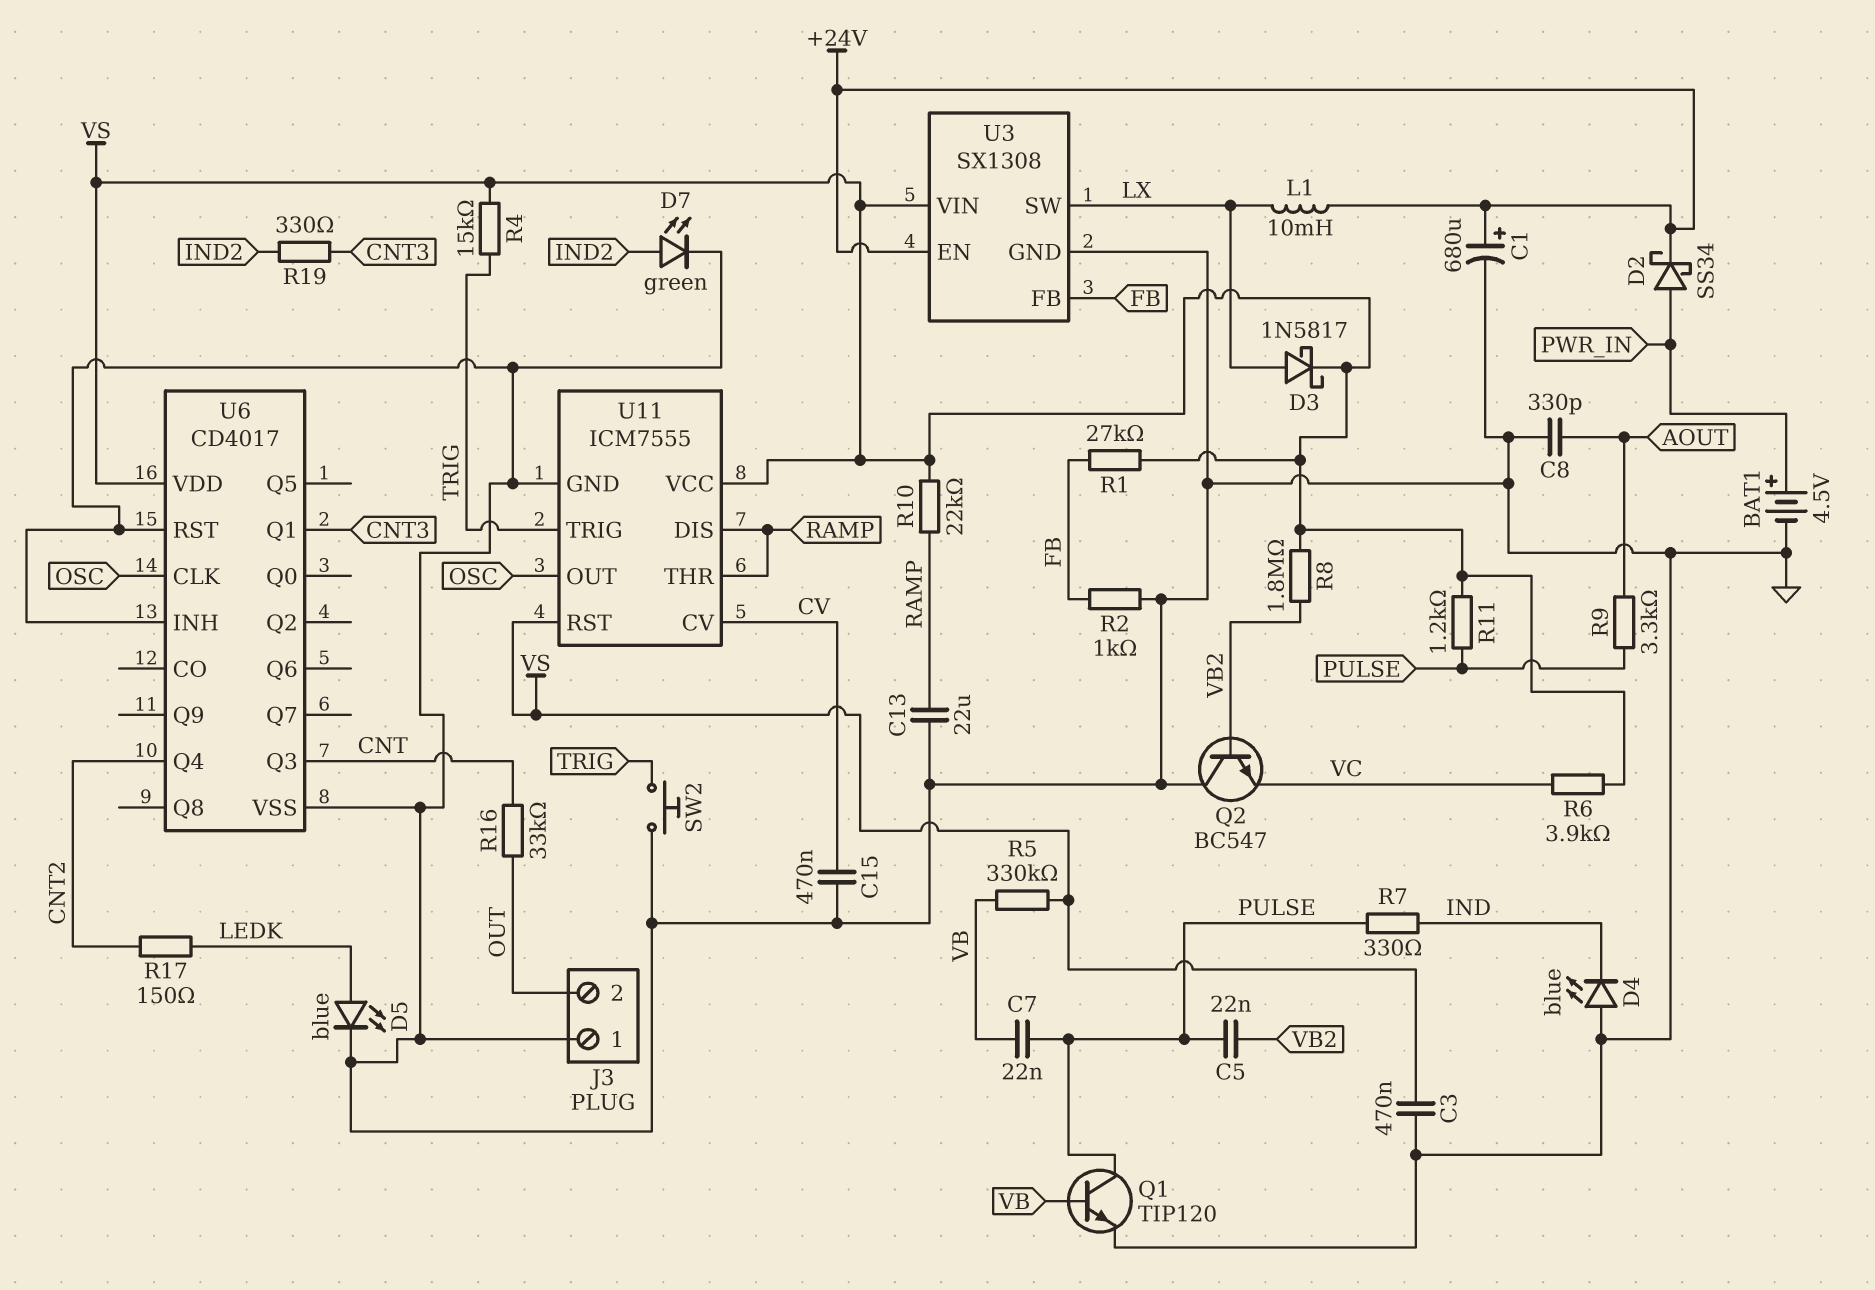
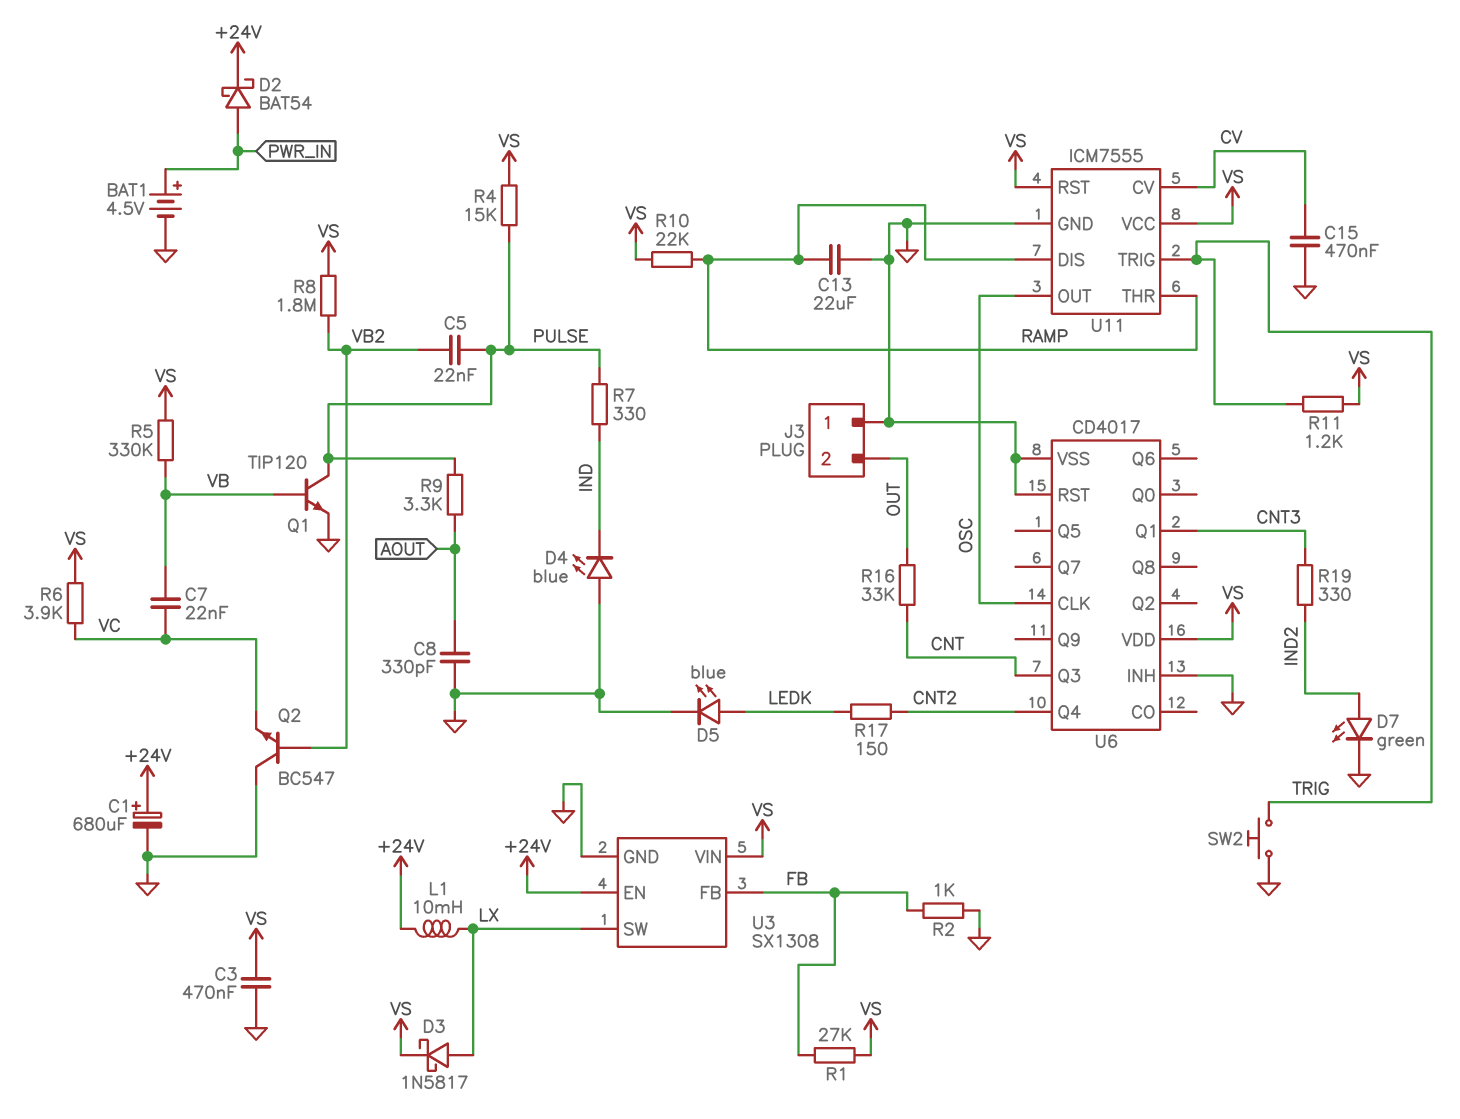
C7: 22nF (PULSE, VB) -> 22nF (VB, VC)
D2: schottky SS34 (A PWR_IN, K +24V) -> schottky BAT54 (A PWR_IN, K +24V)
R4: 15k (TRIG, VS) -> 15k (PULSE, VS)
R11: 1.2k (PULSE, VS) -> 1.2k (TRIG, VS)

